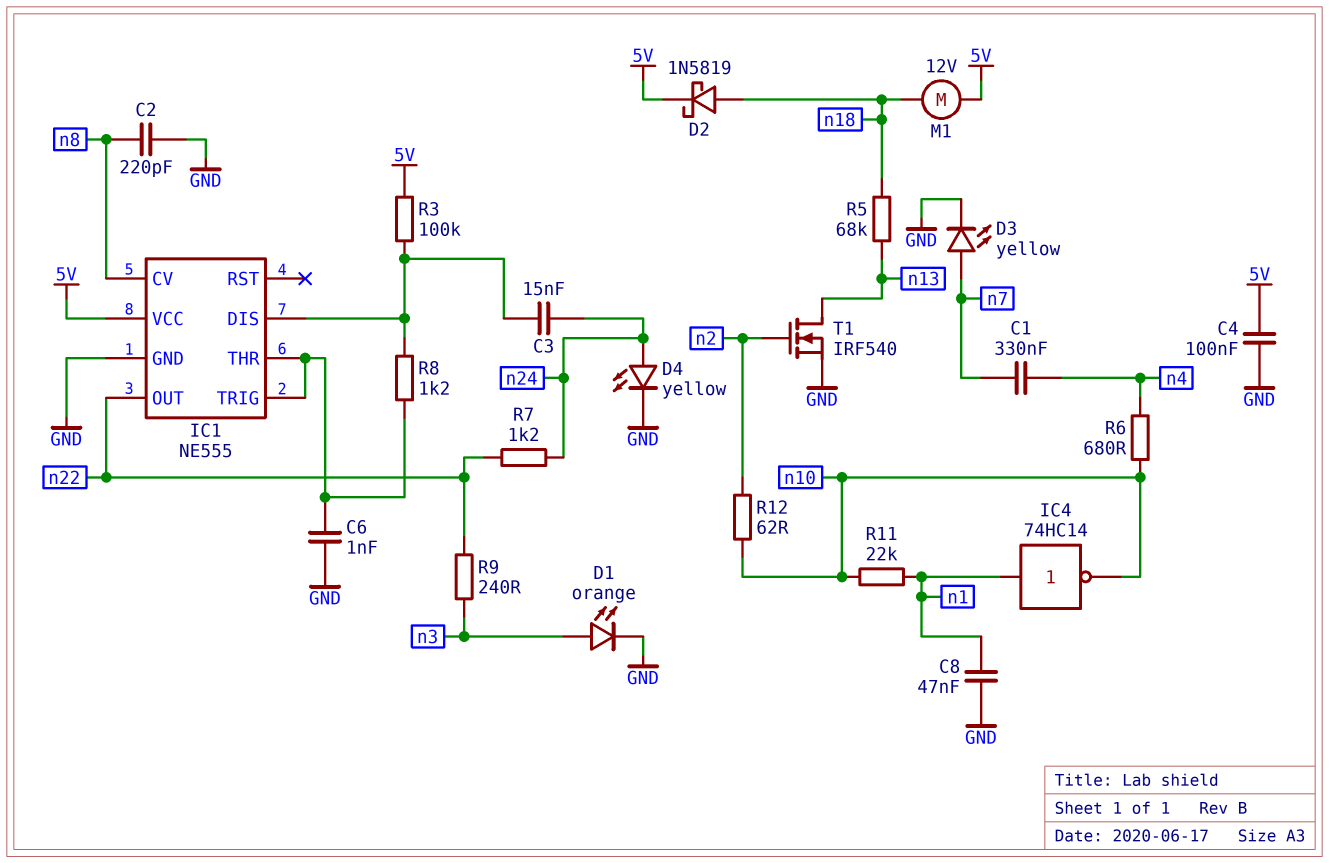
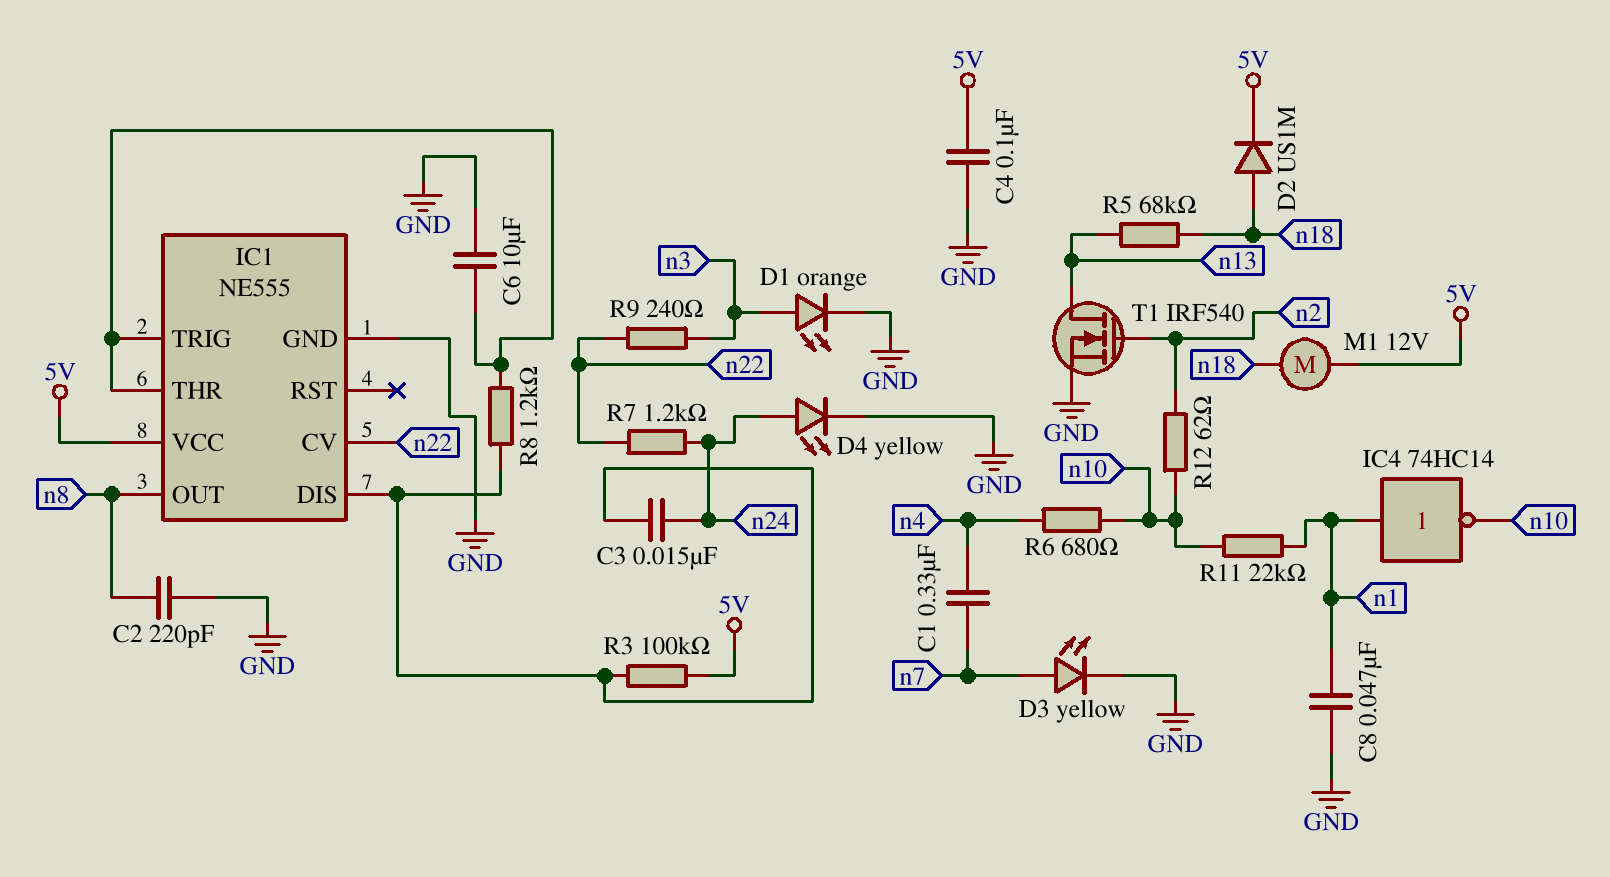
C6: 1nF (GND, IC1/THR) -> 10uF (GND, IC1/THR)
D2: schottky 1N5819 (A n18, K 5V) -> diode US1M (A n18, K 5V)
IC1 pin CV: n8 -> n22
IC1 pin OUT: n22 -> n8

